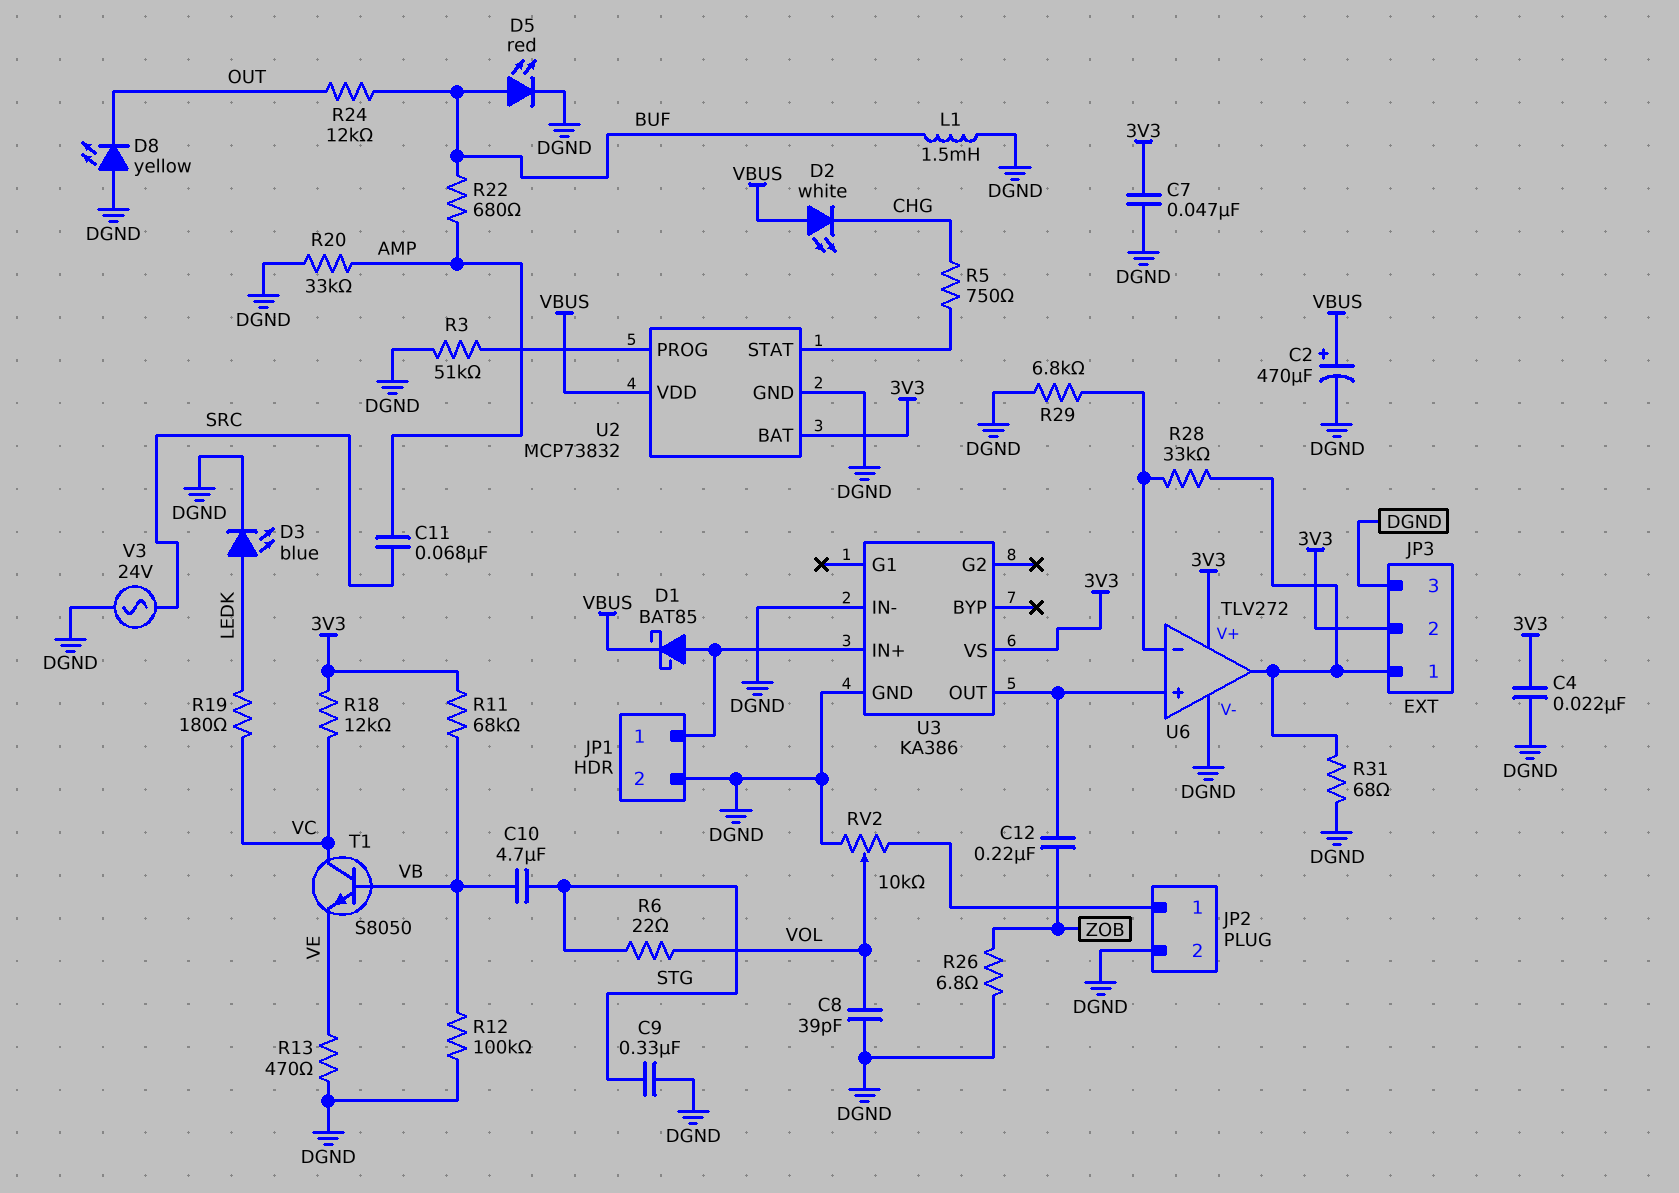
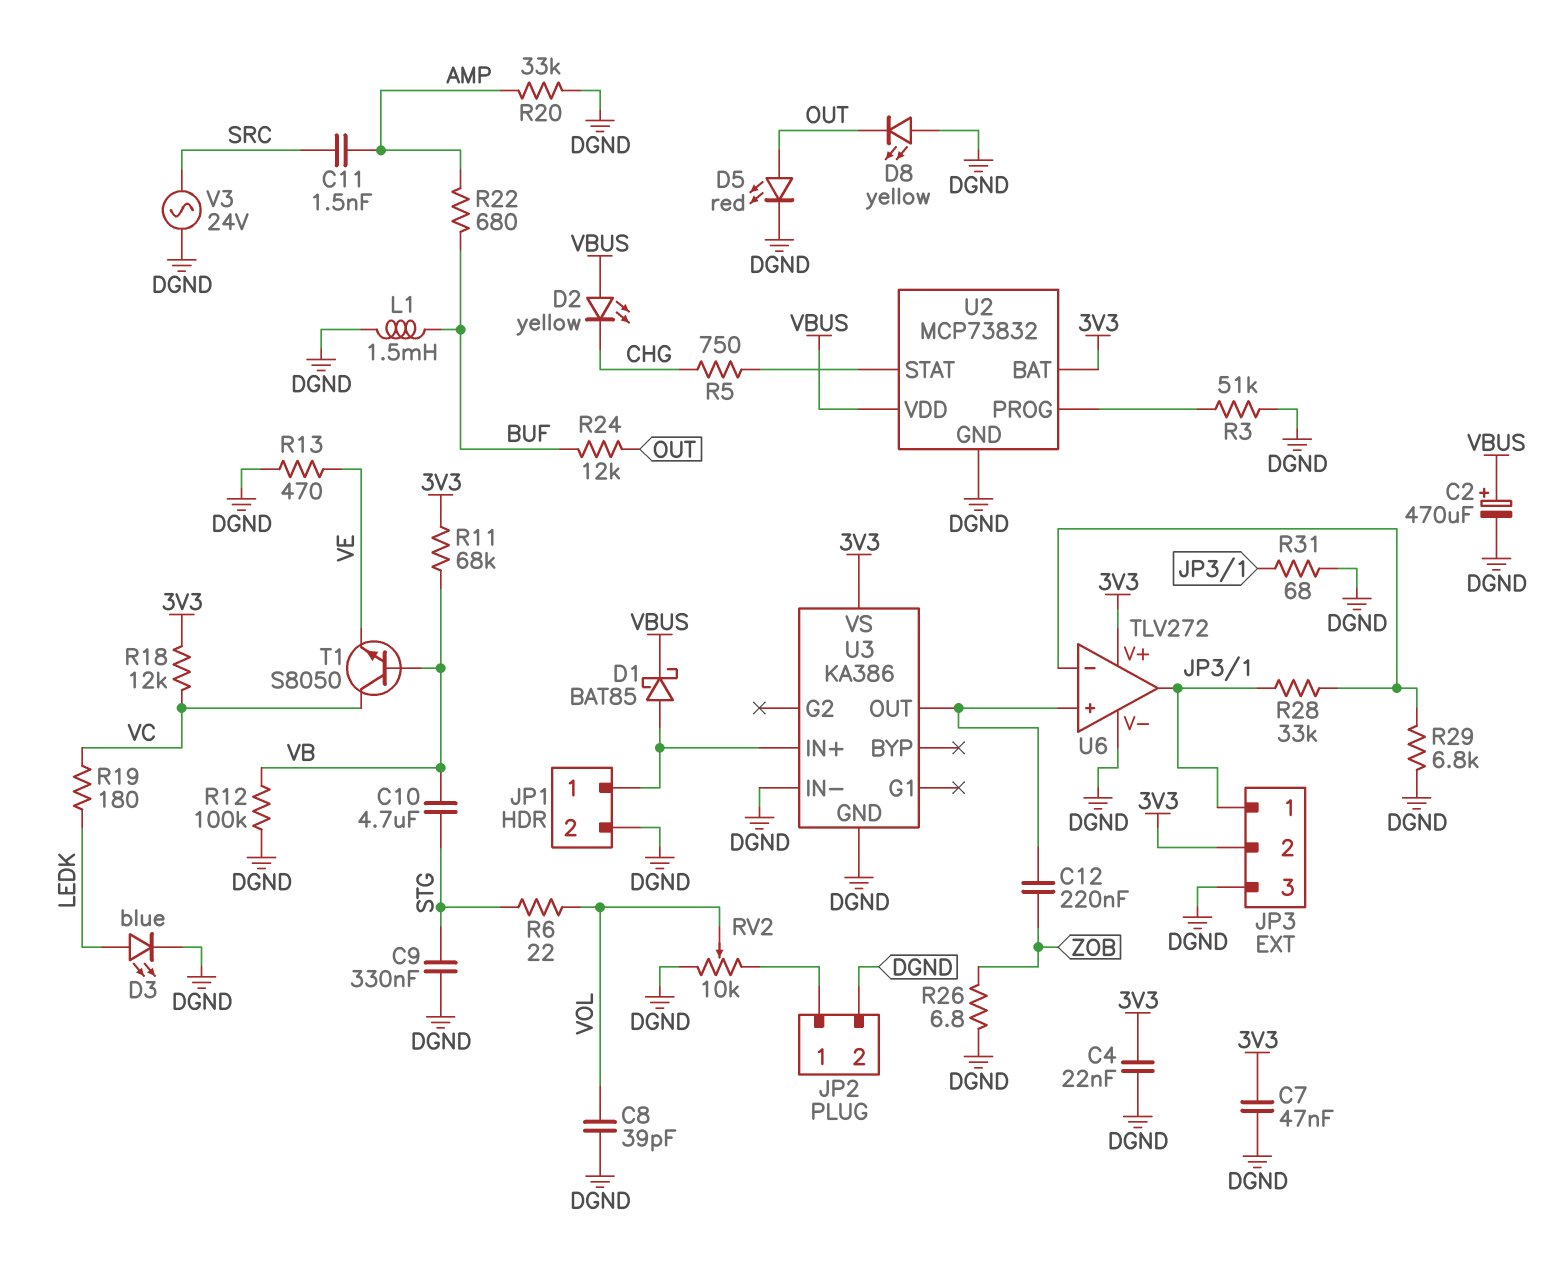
C11: 68nF (AMP, SRC) -> 1.5nF (AMP, SRC)
D2: LED white (A VBUS, K CHG) -> LED yellow (A VBUS, K CHG)
D5: LED red (A BUF, K DGND) -> LED red (A OUT, K DGND)

